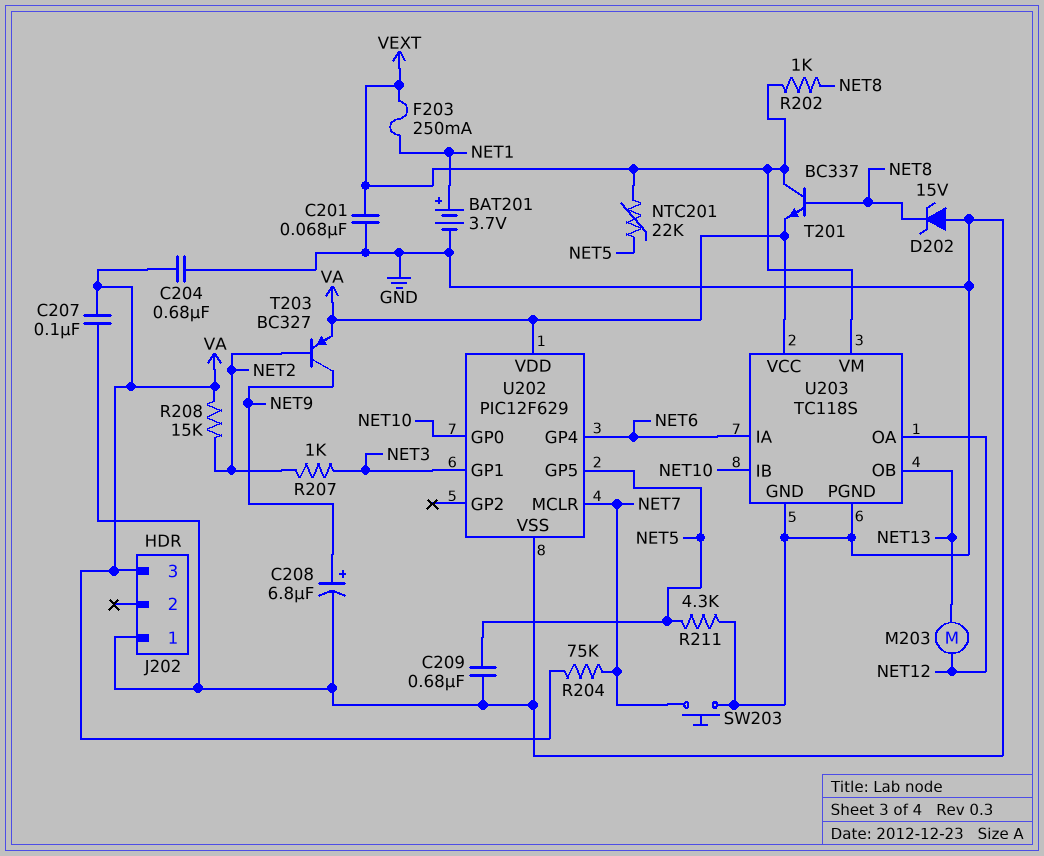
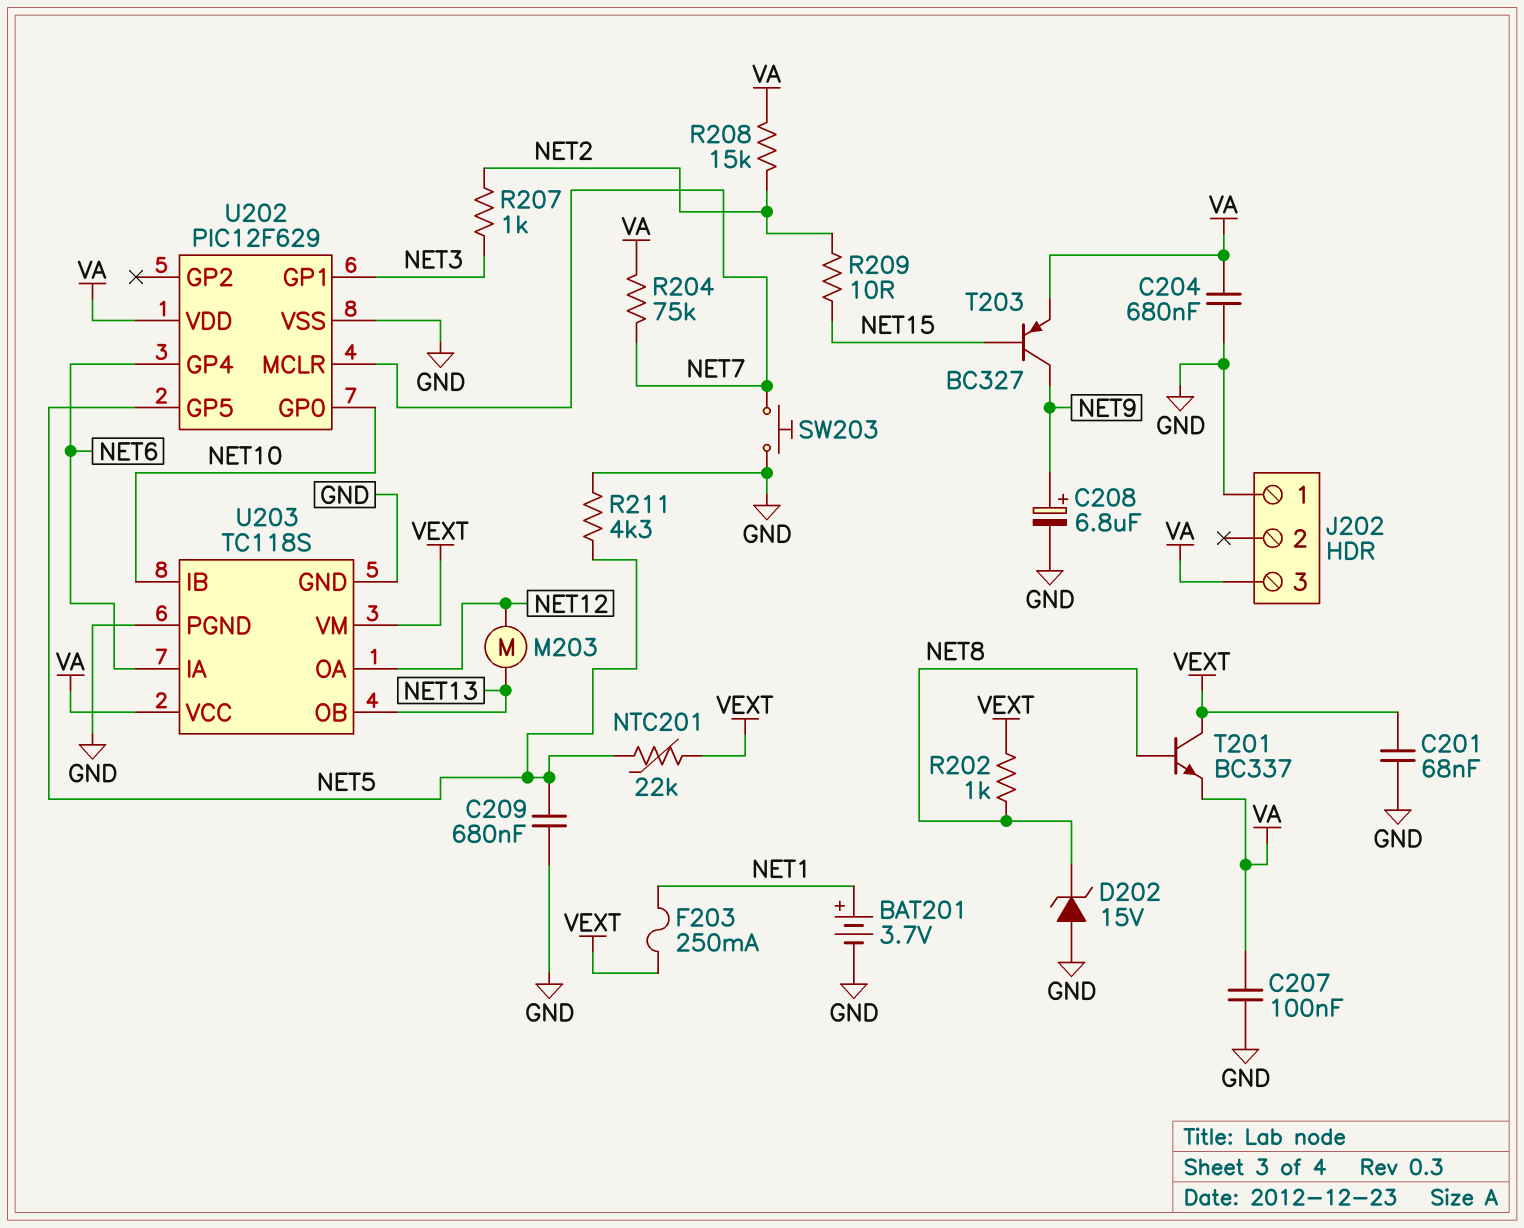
R209: none -> 10 (NET2, NET15)
T203: PNP BC327 (B NET2, C NET9, E VA) -> PNP BC327 (B NET15, C NET9, E VA)

